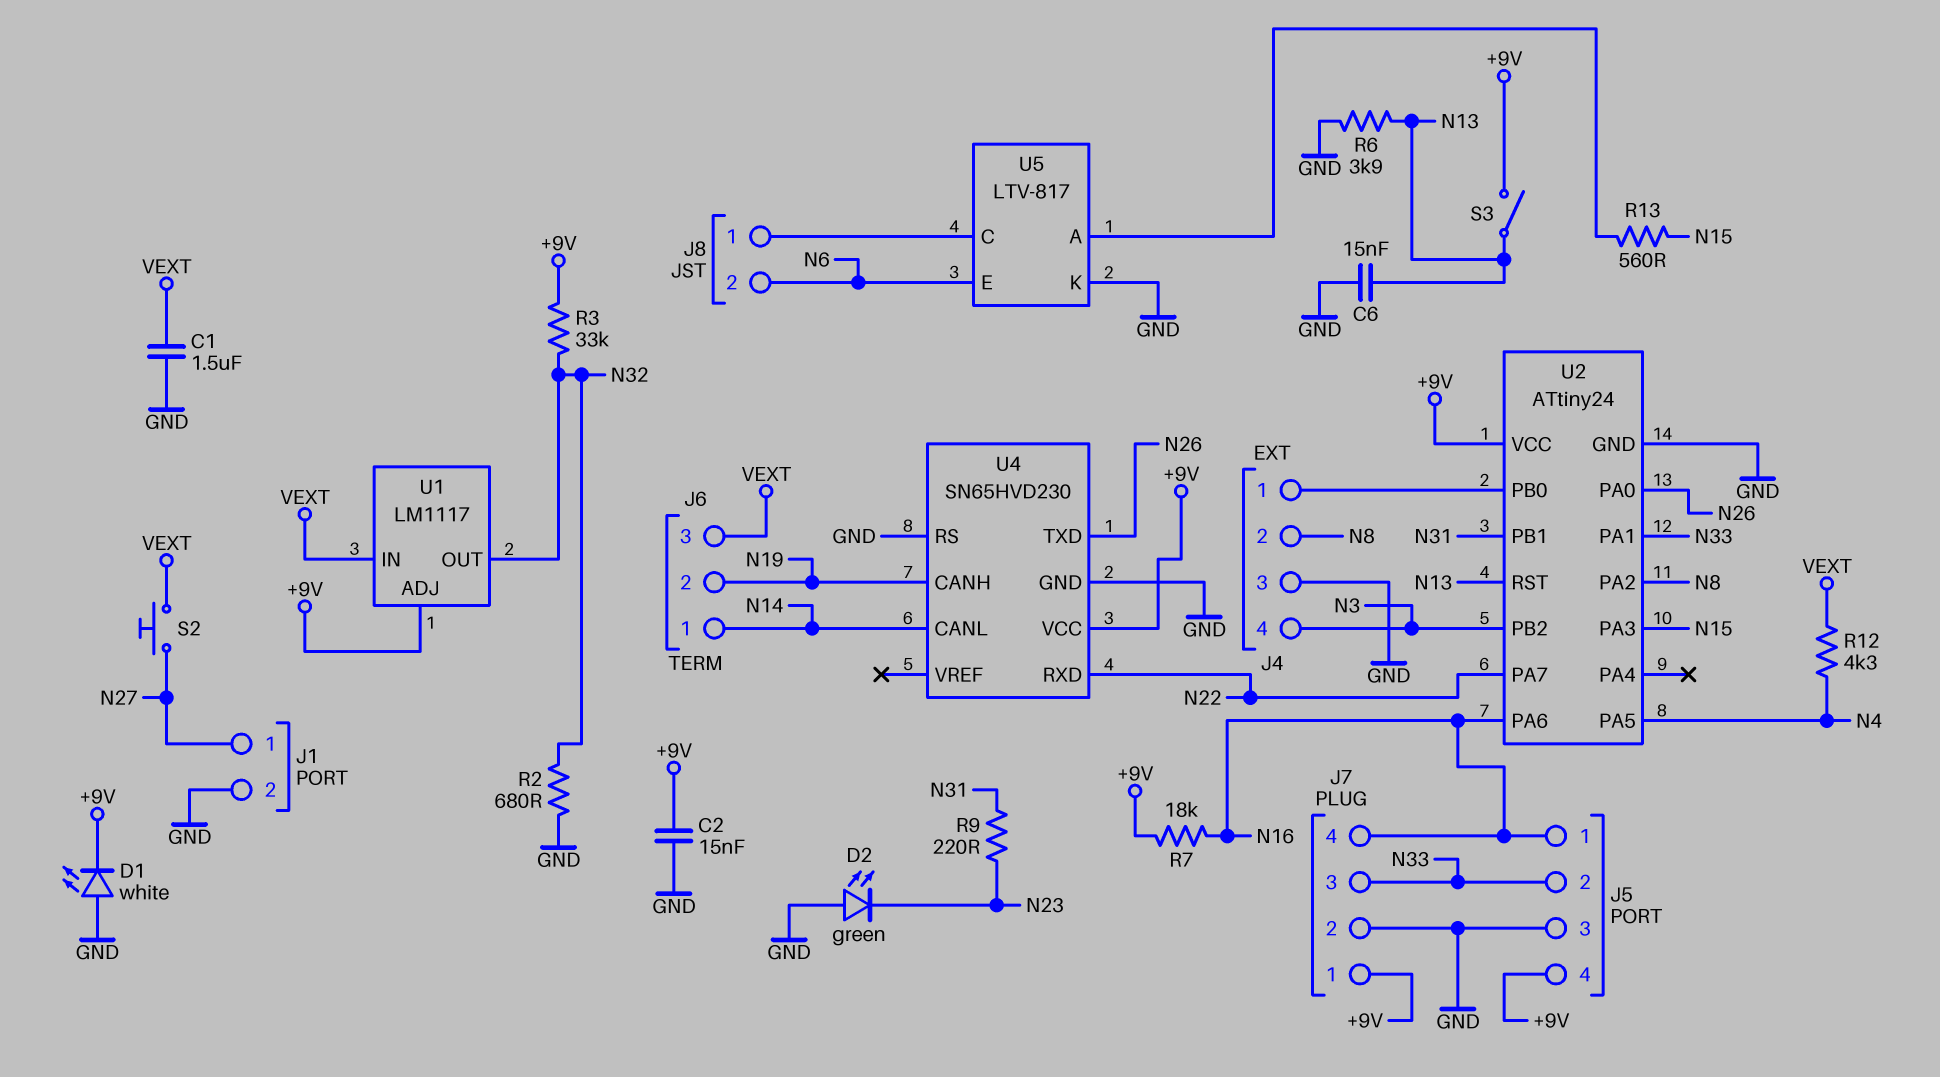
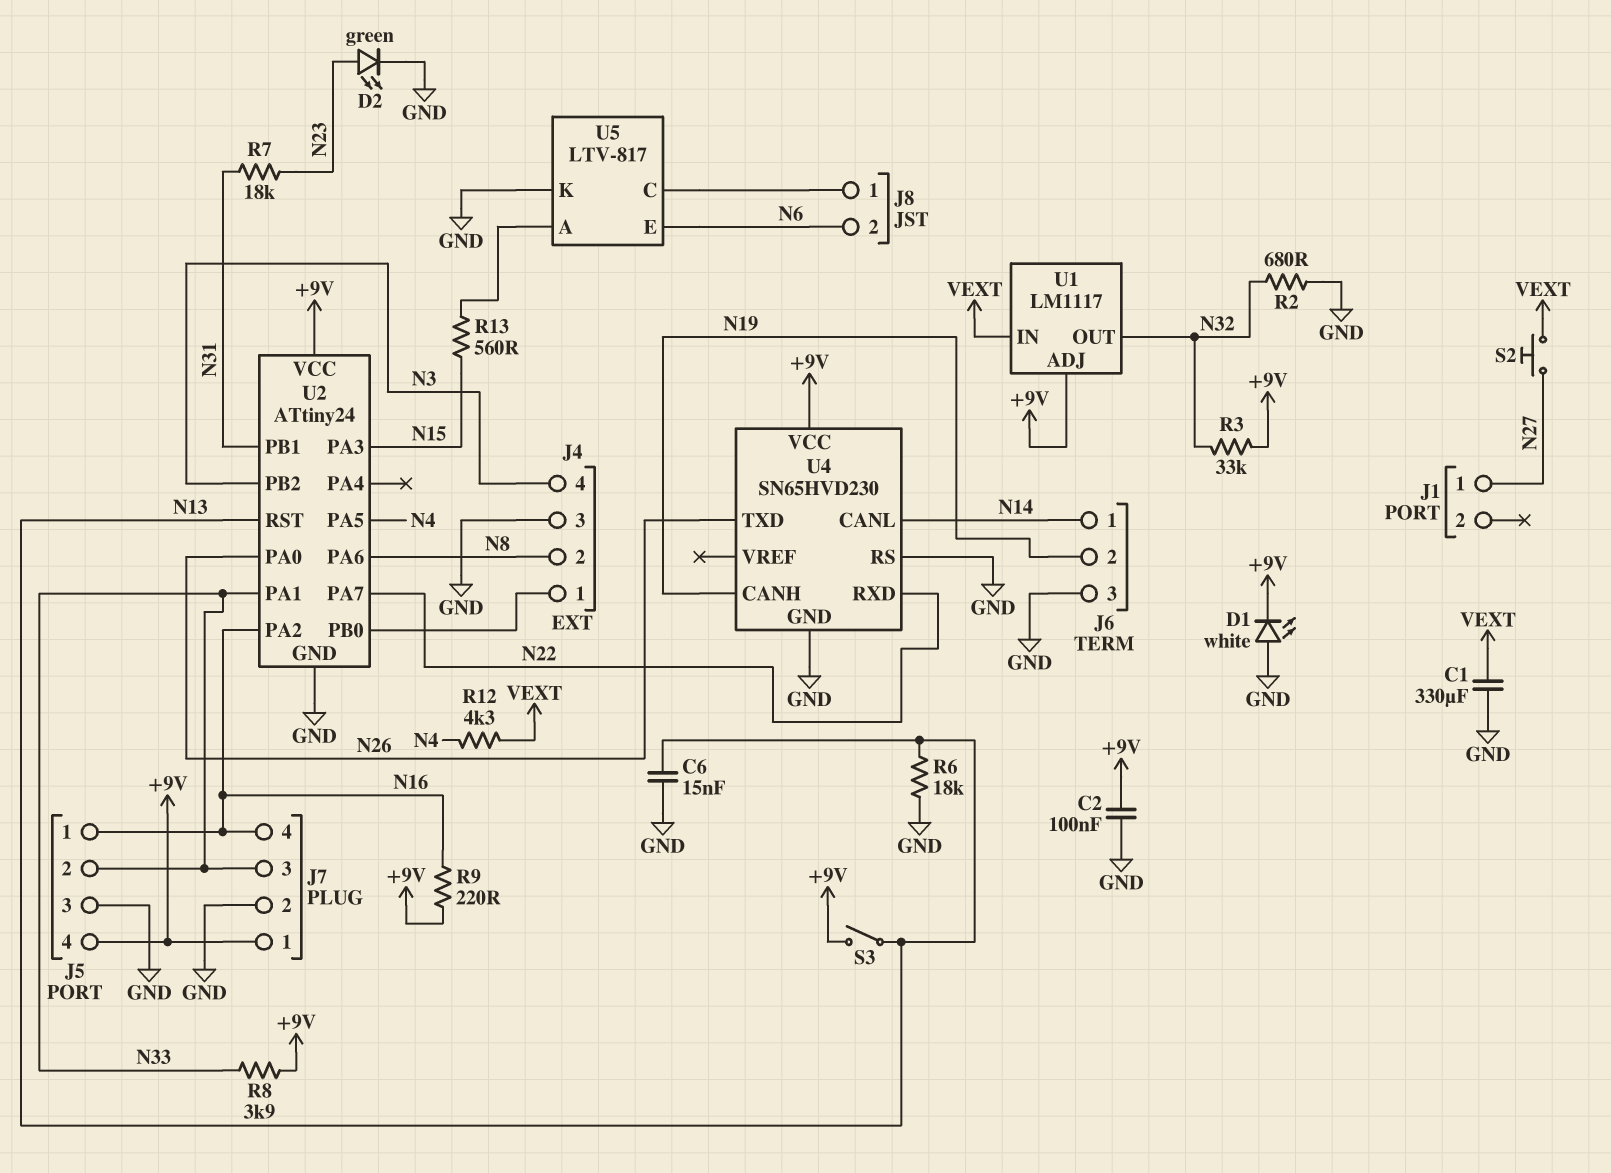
C1: 1.5uF (GND, VEXT) -> 330uF (GND, VEXT)
C2: 15nF (+9V, GND) -> 100nF (+9V, GND)
D2: LED green (A GND, K N23) -> LED green (A N23, K GND)
J1 pin 2: GND -> none
J6 pin 3: VEXT -> GND
R6: 3.9k (GND, N13) -> 18k (GND, N13)
R7: 18k (+9V, N16) -> 18k (N23, N31)
R8: none -> 3.9k (+9V, N33)
R9: 220 (N23, N31) -> 220 (+9V, N16)
U2 pin PA2: N8 -> N16
U2 pin PA6: N16 -> N8

